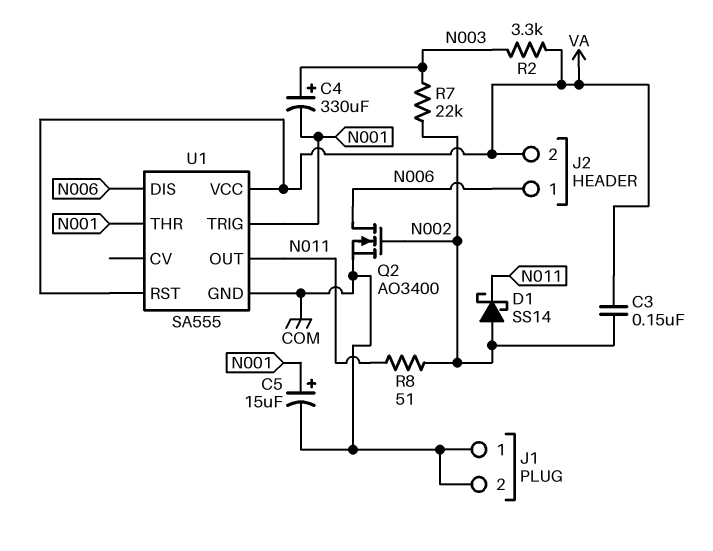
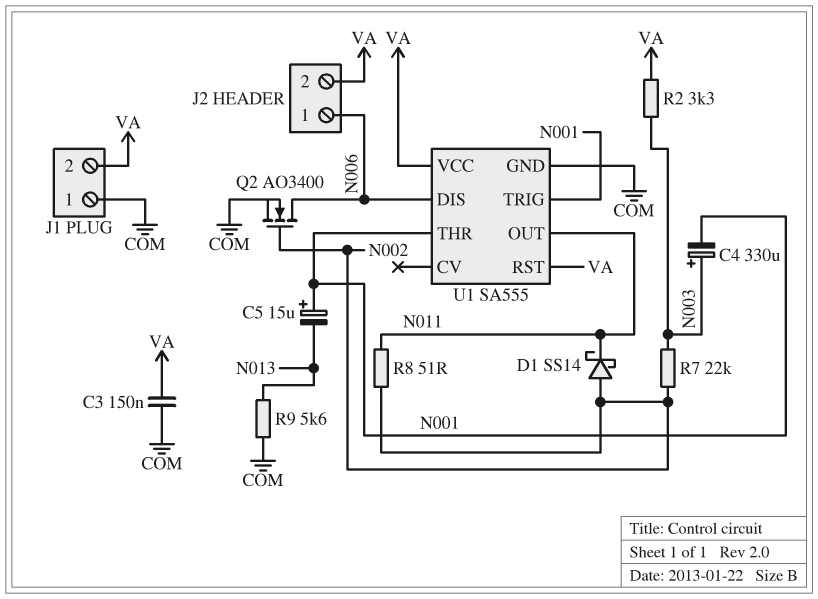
C3: 150nF (N002, VA) -> 150nF (COM, VA)
C5: 15uF (plus N001, minus COM) -> 15uF (plus N001, minus N013)
J1 pin 2: COM -> VA
R9: none -> 5.6k (COM, N013)

